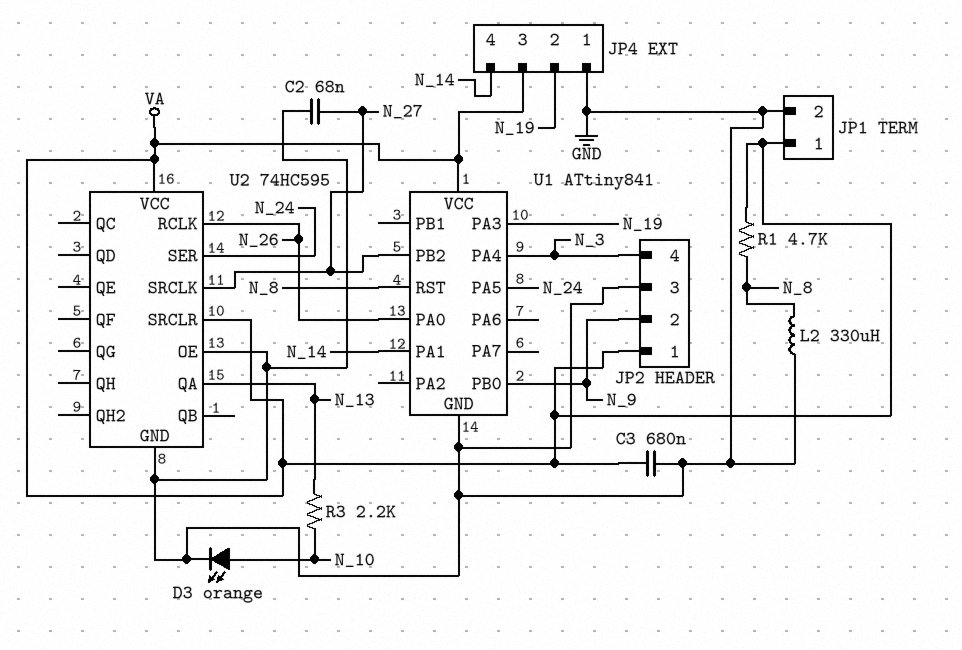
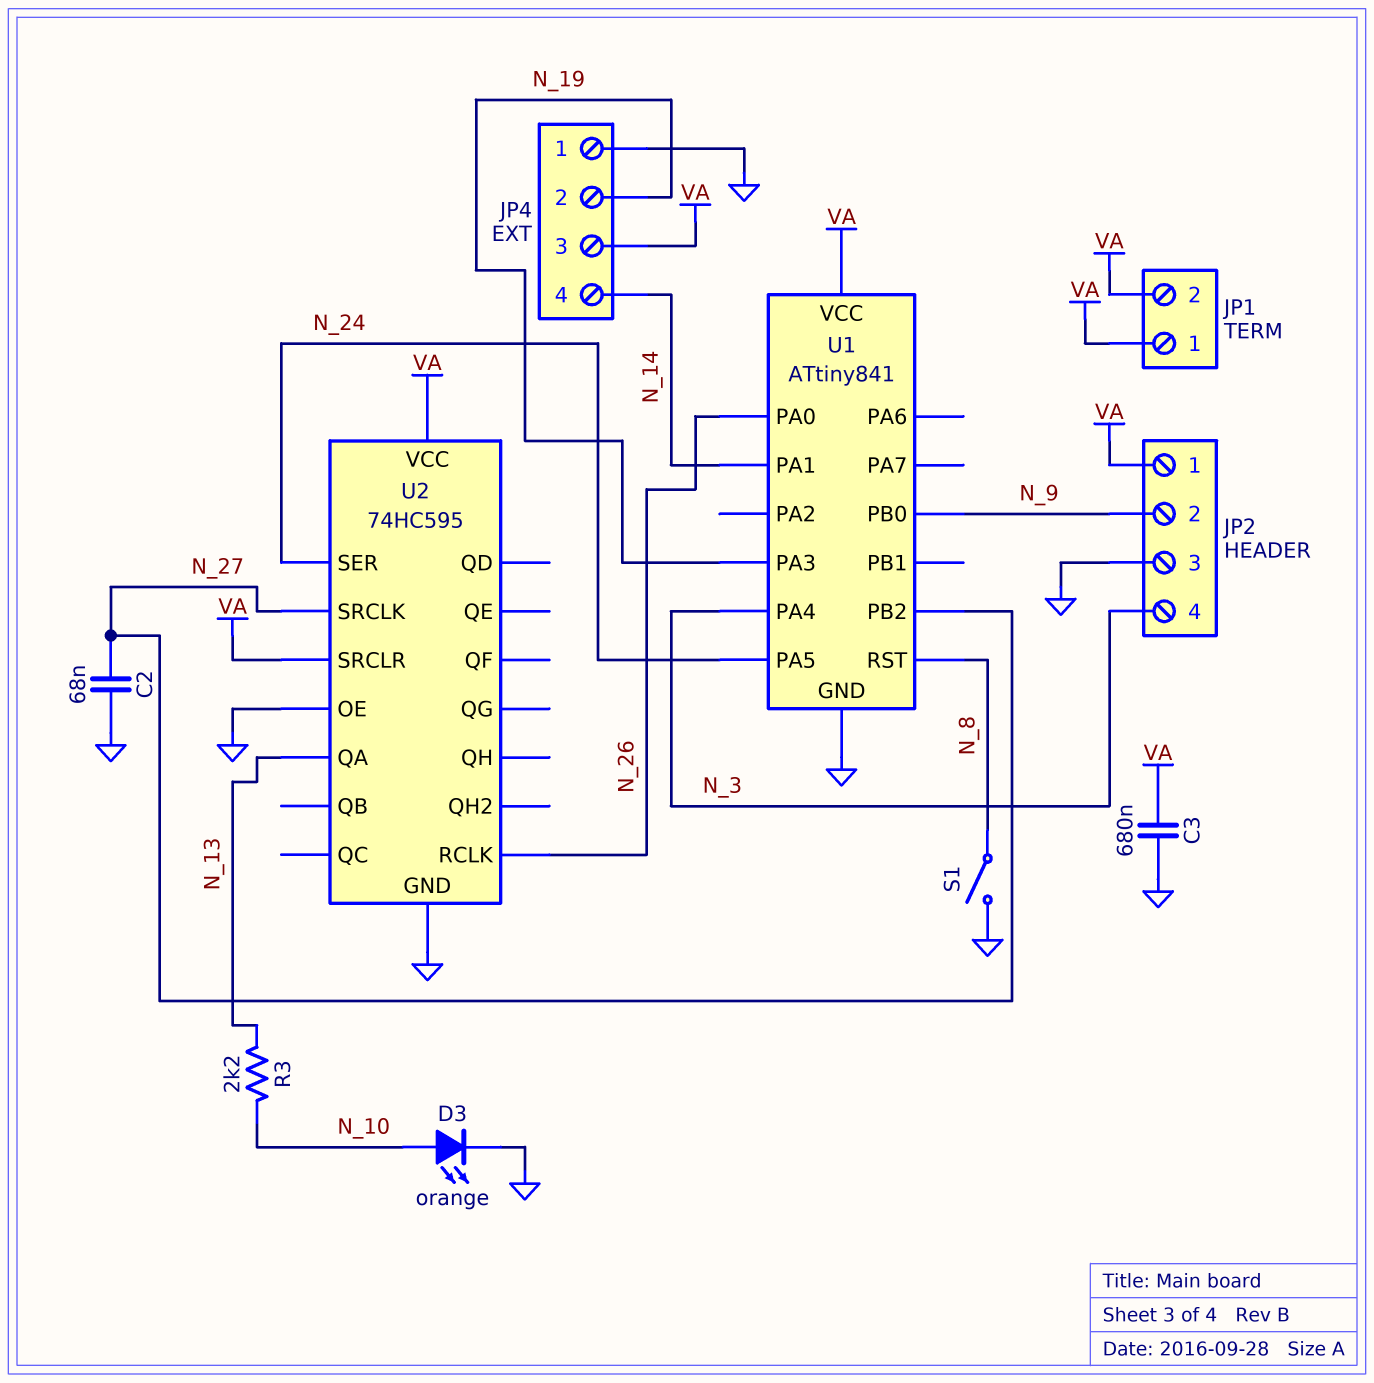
JP1 pin 2: GND -> VA
L2: 330uH (GND, N_8) -> none
R1: 4.7k (N_8, VA) -> none
S1: none -> switch (GND, N_8)

